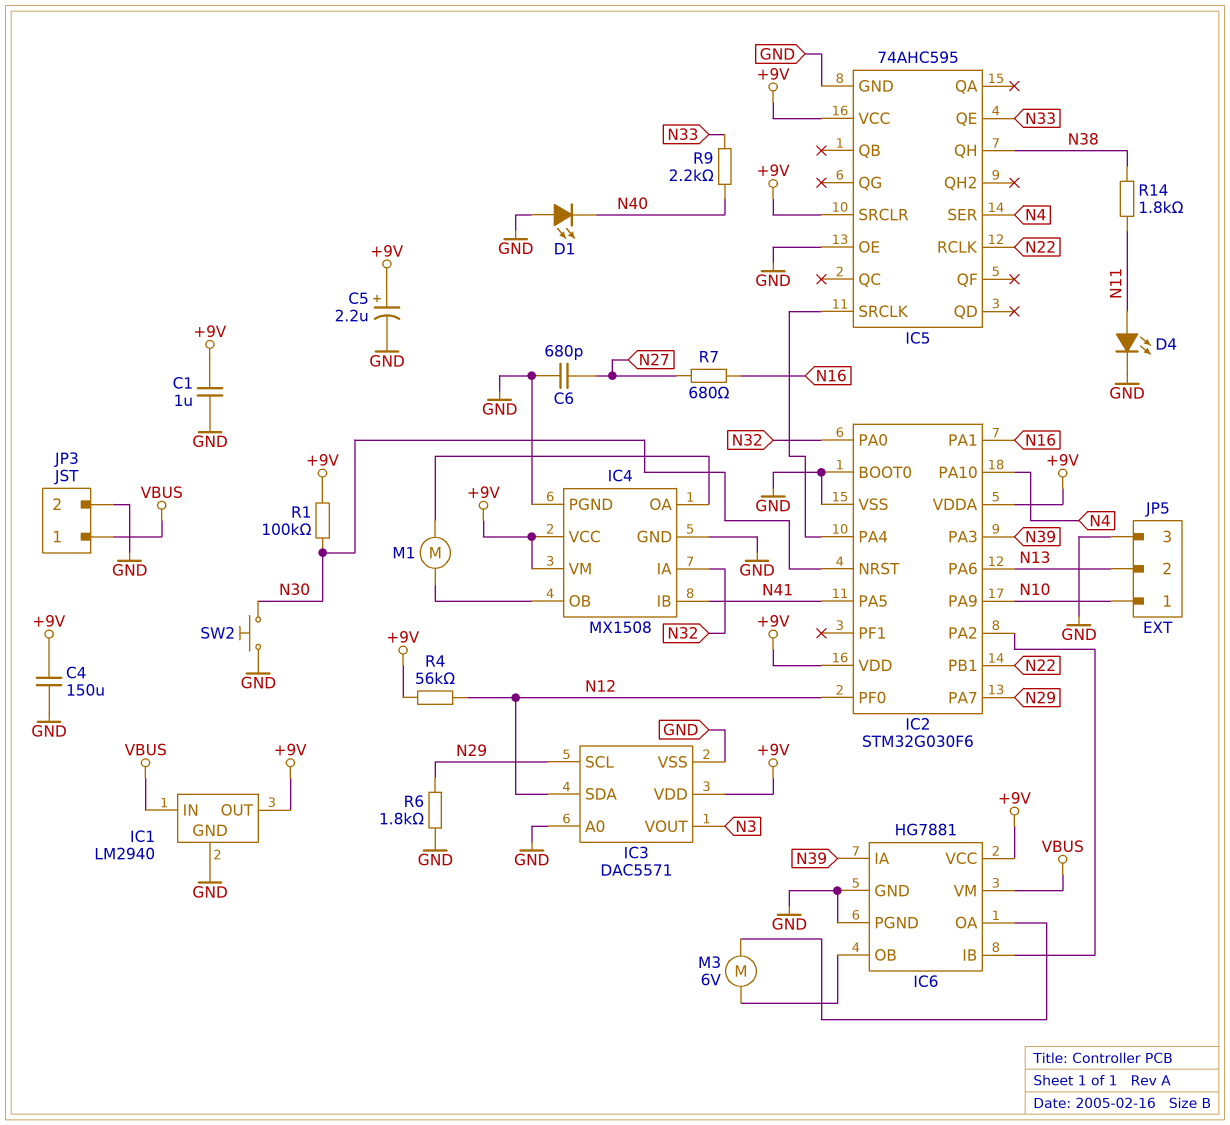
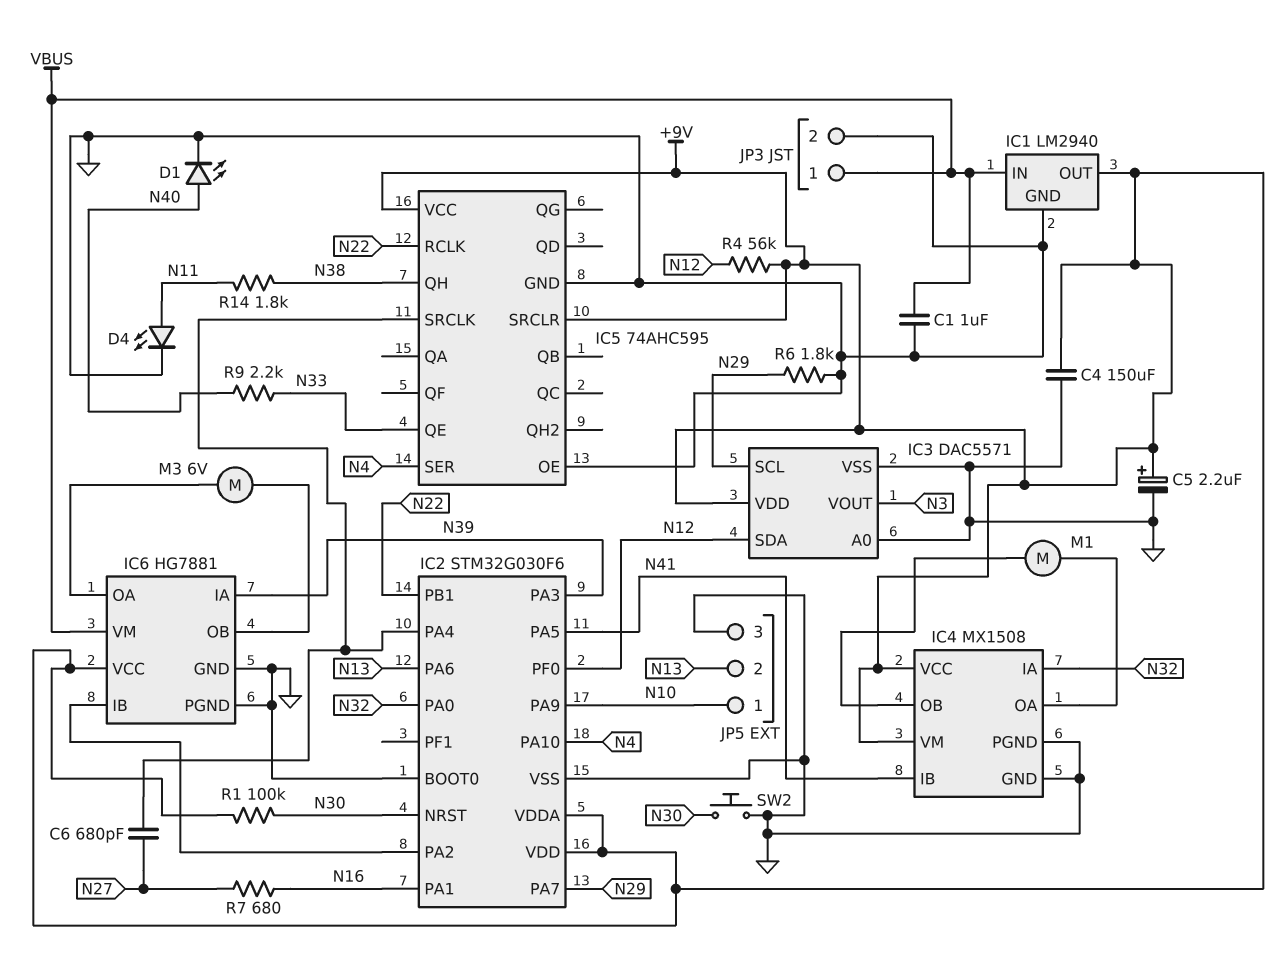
C1: 1uF (+9V, GND) -> 1uF (GND, VBUS)
C6: 680pF (GND, N27) -> 680pF (IC2/PA4, N27)
D1: LED (A GND, K N40) -> LED (A N40, K GND)

